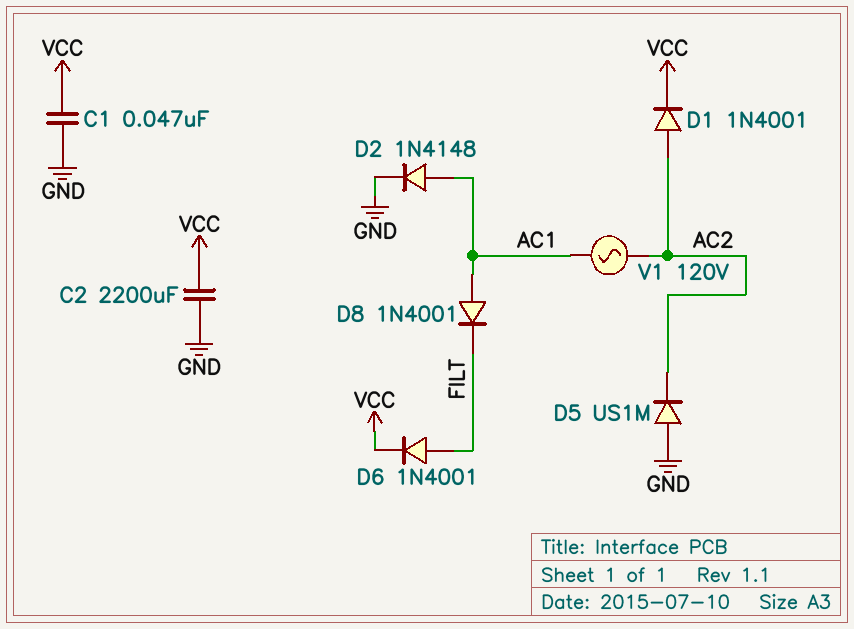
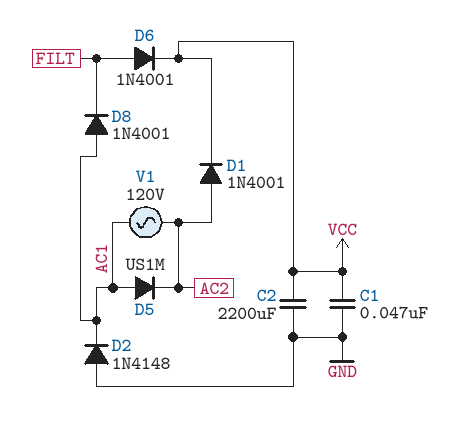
D2: diode 1N4148 (A AC1, K GND) -> diode 1N4148 (A GND, K AC1)
D5: diode US1M (A GND, K AC2) -> diode US1M (A AC1, K AC2)

